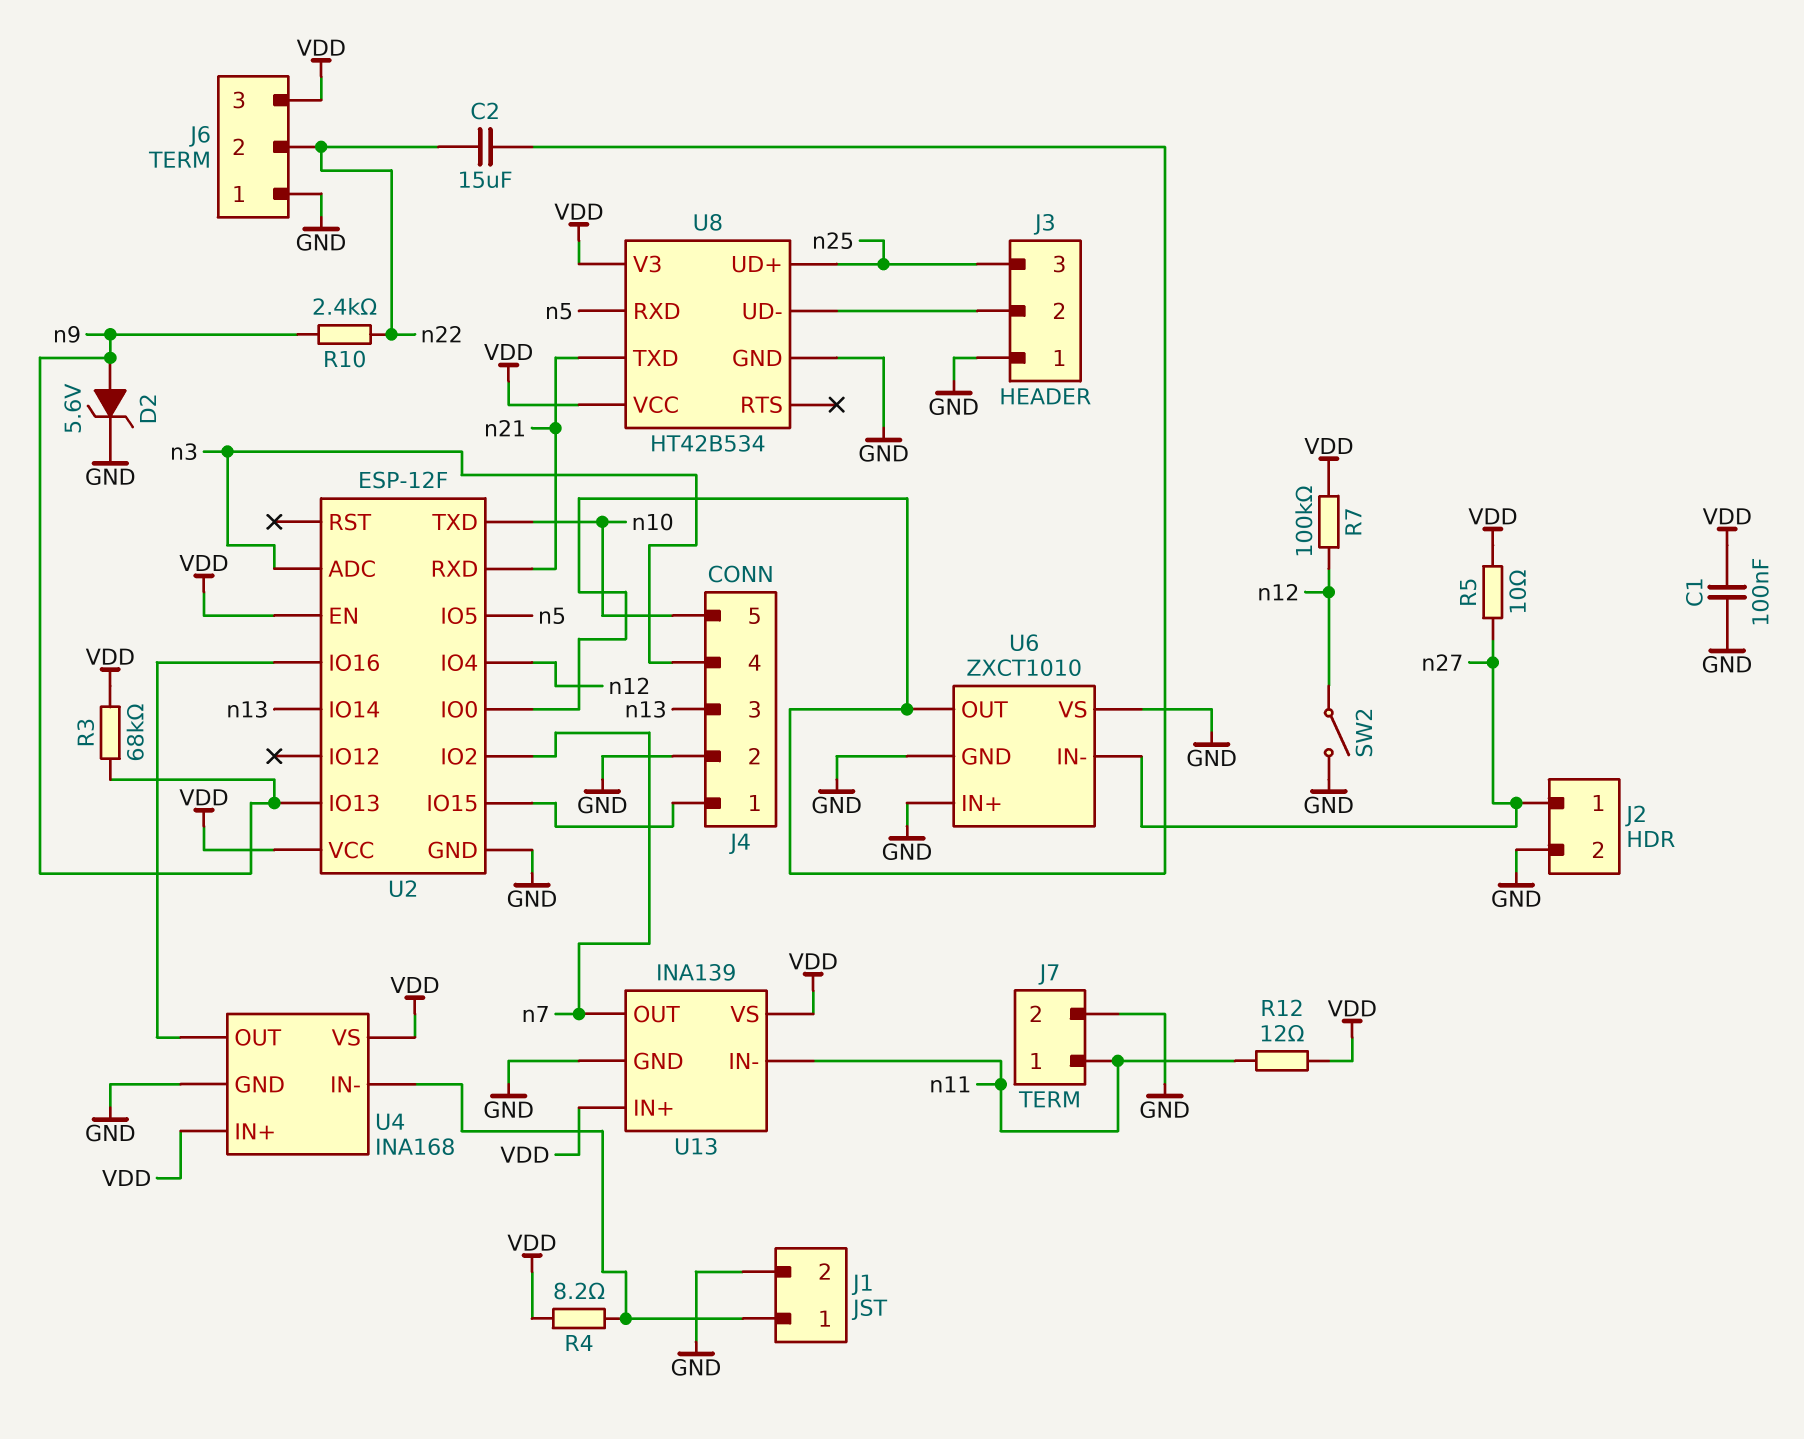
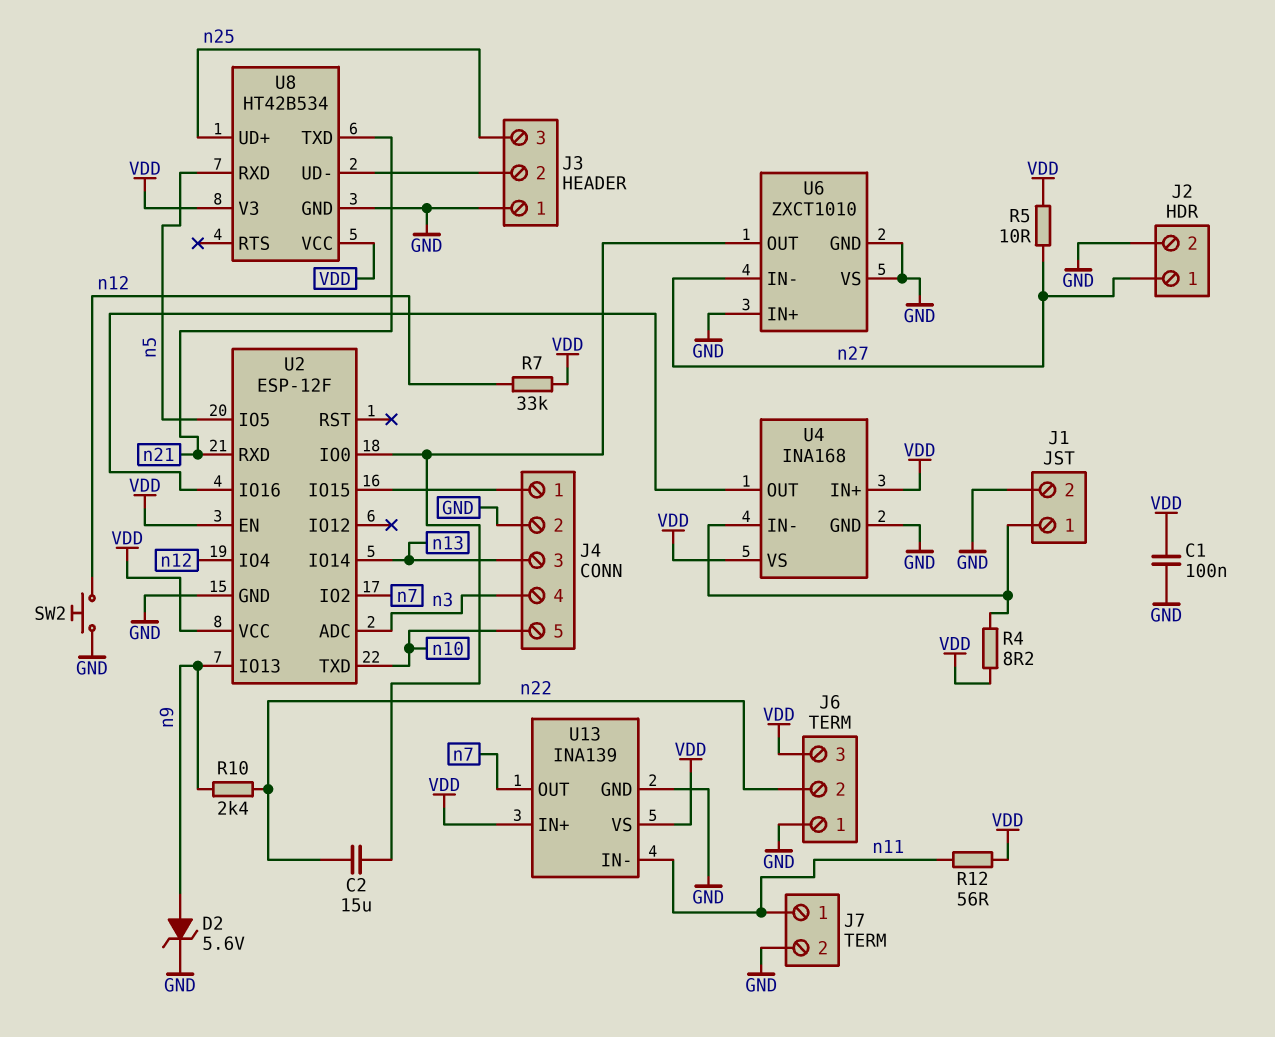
R3: 68k (VDD, n9) -> none
R7: 100k (VDD, n12) -> 33k (VDD, n12)
R12: 12 (VDD, n11) -> 56 (VDD, n11)
SW2: switch (GND, n12) -> button (GND, n12)

